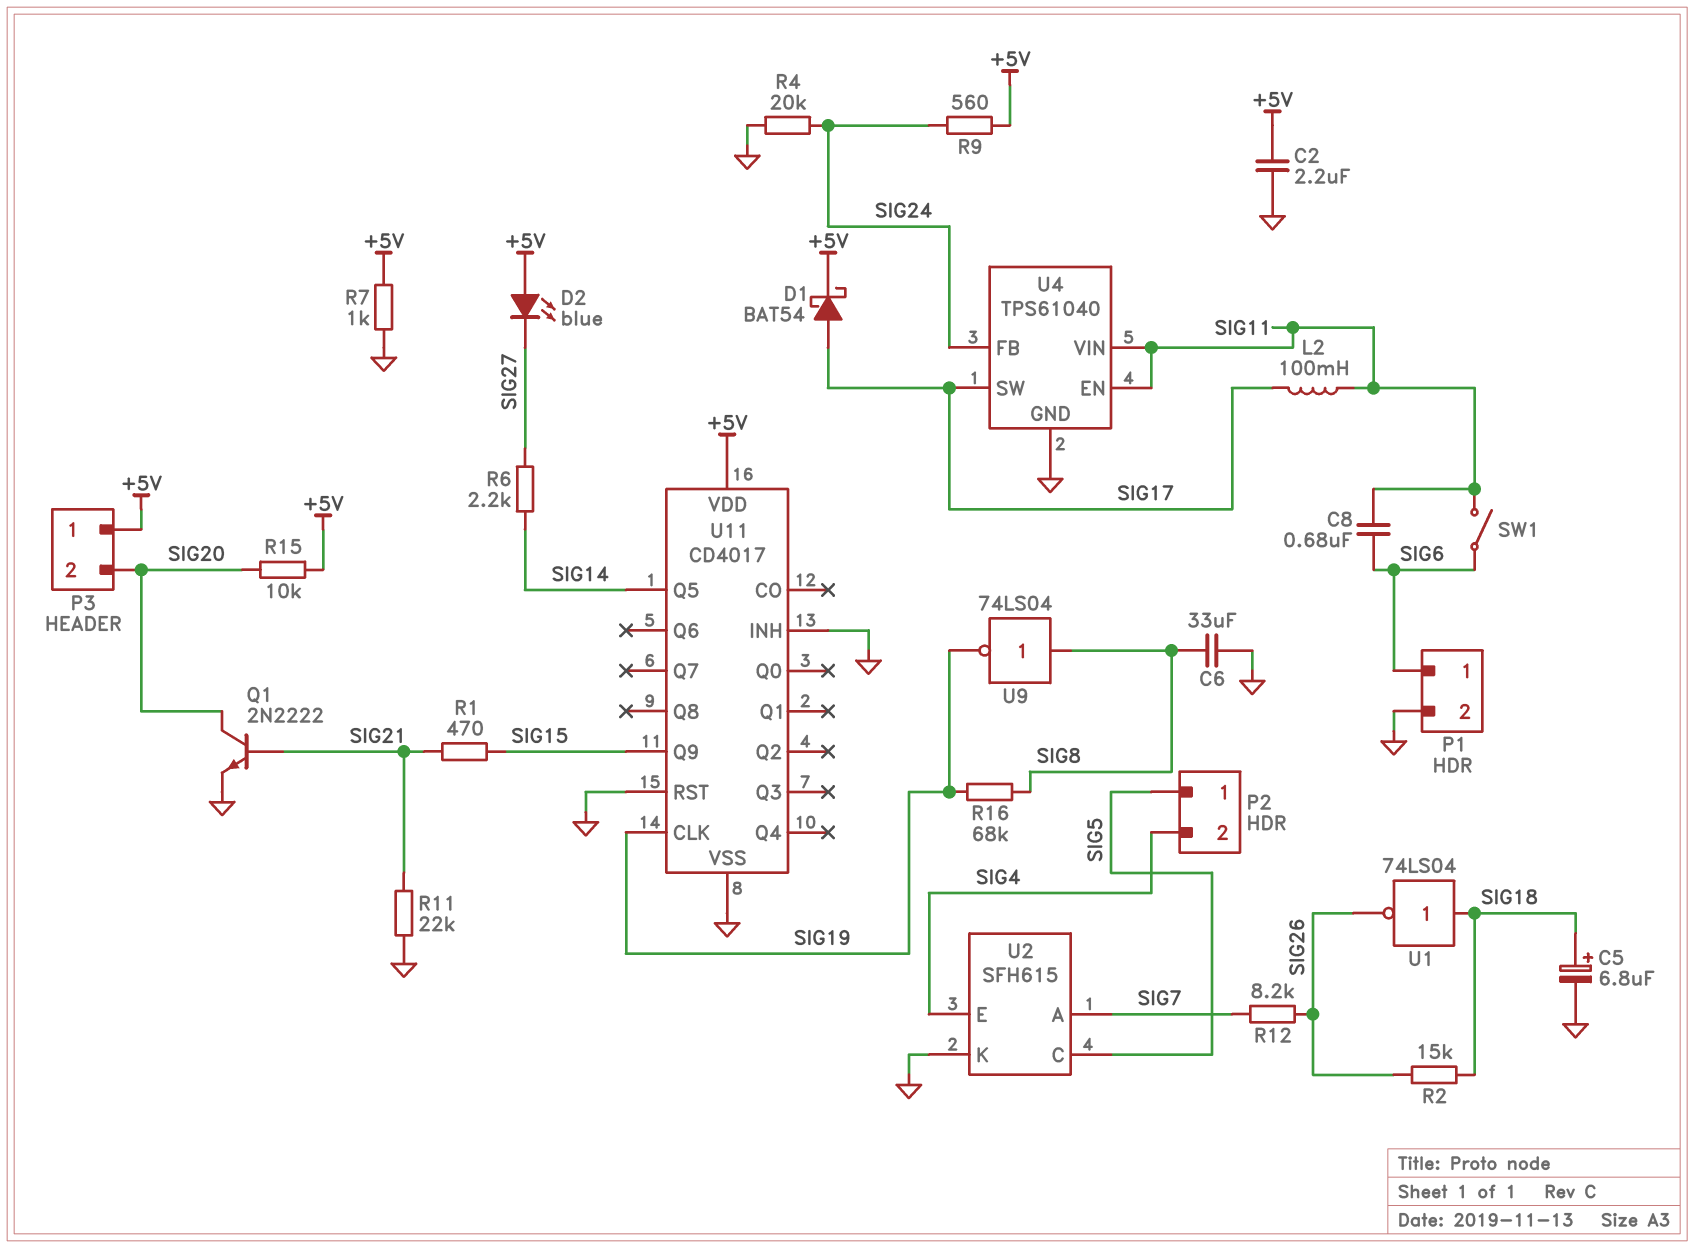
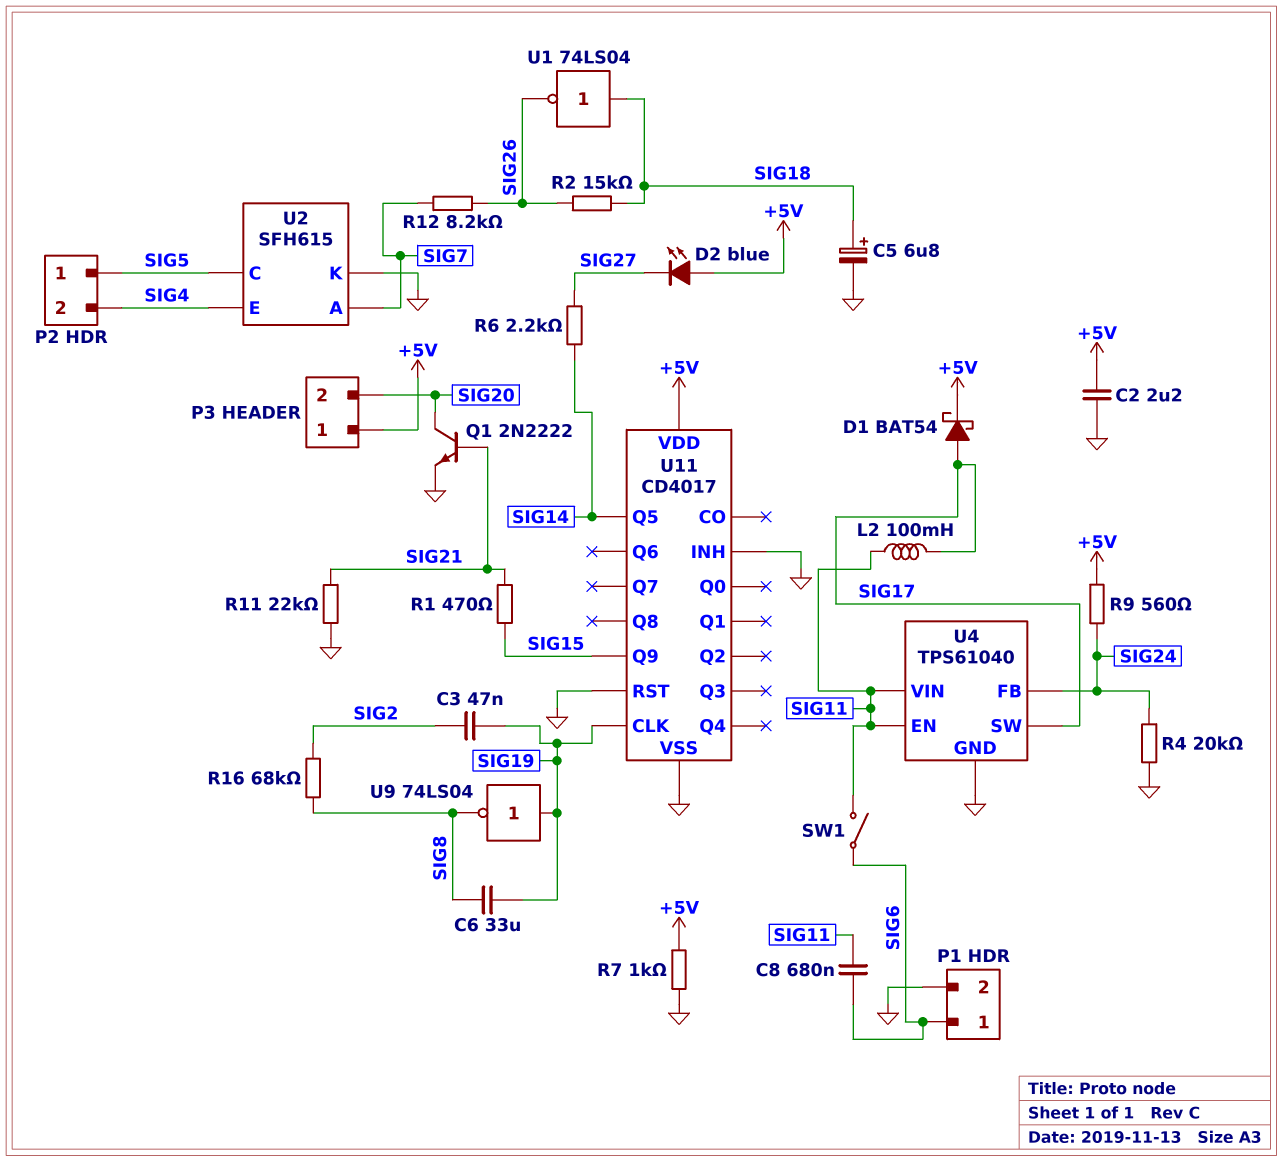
C3: none -> 47nF (SIG2, SIG19)
C6: 33uF (GND, SIG8) -> 33uF (SIG8, SIG19)
R15: 10k (+5V, SIG20) -> none
R16: 68k (SIG8, SIG19) -> 68k (SIG2, SIG8)
U9: NOT 74LS04 (in SIG8, out SIG19) -> NOT 74LS04 (in SIG19, out SIG8)

